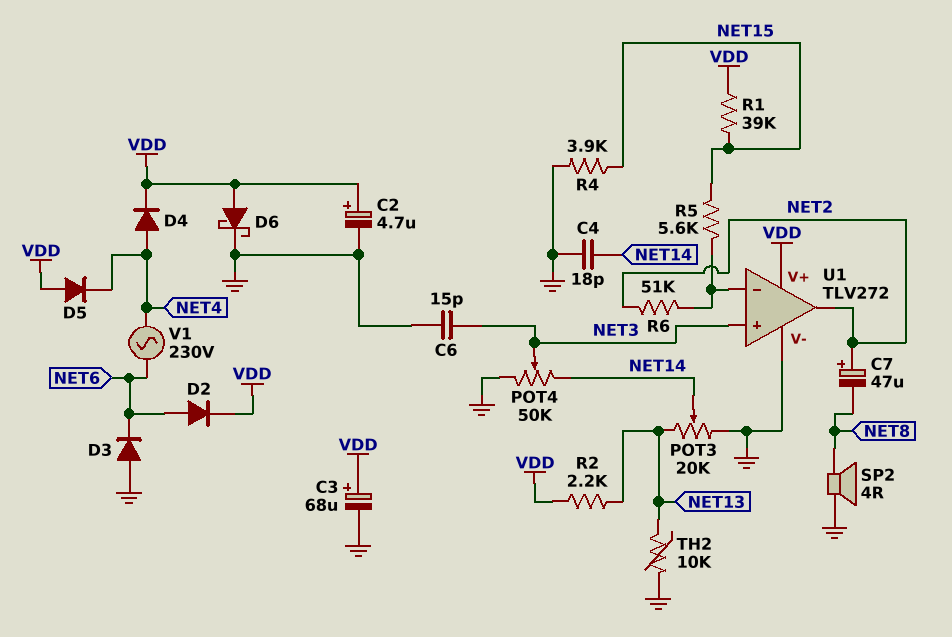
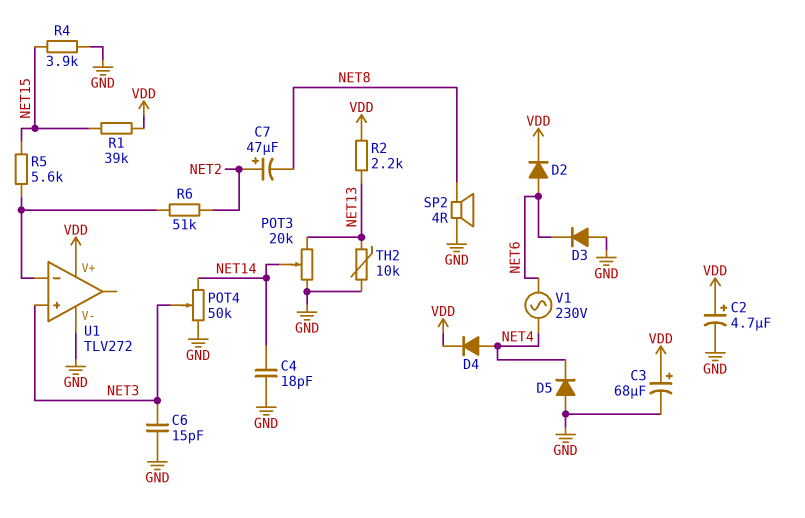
D5: diode (A VDD, K NET4) -> diode (A GND, K NET4)
D6: schottky (A VDD, K GND) -> none
U1 pin out: NET2 -> none

